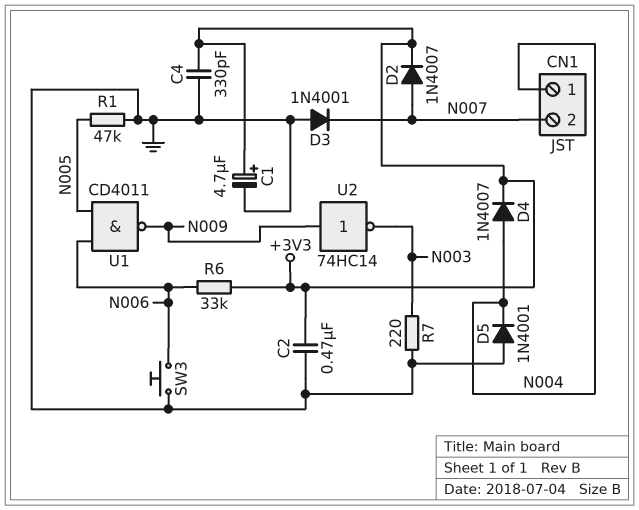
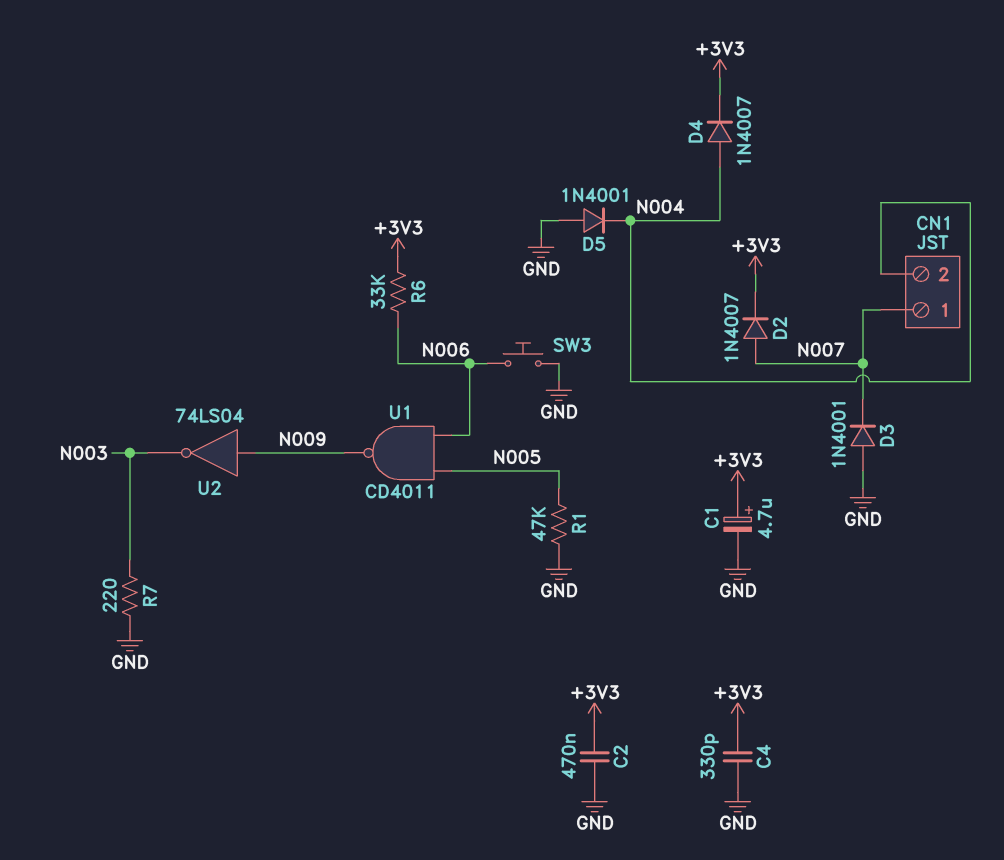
CN1 pin 1: N004 -> N007
CN1 pin 2: N007 -> N004
U2: NOT 74HC14 (in N009, out N003) -> NOT 74LS04 (in N009, out N003)

